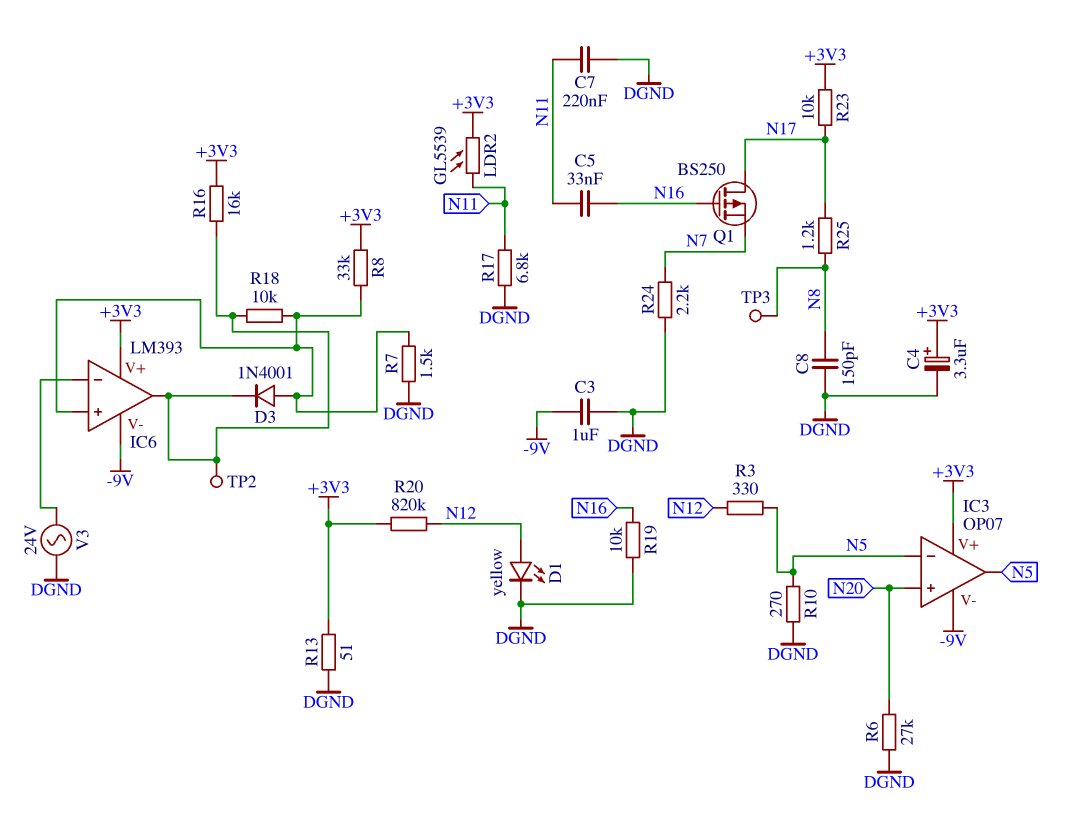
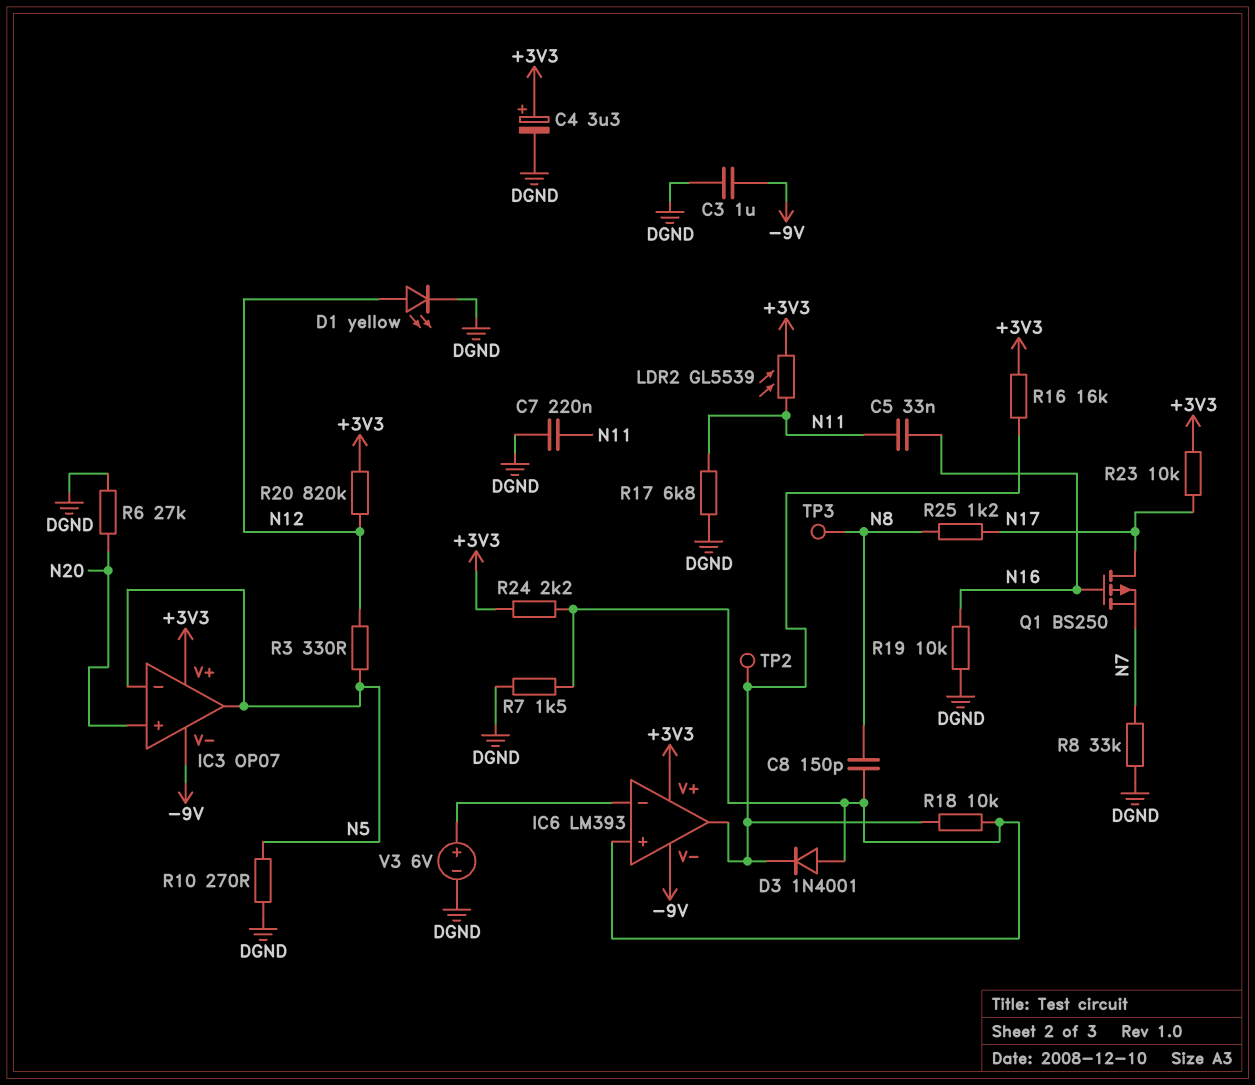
C8: 150pF (DGND, N8) -> 150pF (IC6/in+, N8)
R8: 33k (+3V3, IC6/in+) -> 33k (DGND, N7)
R13: 51 (+3V3, DGND) -> none
R24: 2.2k (DGND, N7) -> 2.2k (+3V3, IC6/in+)
V3: AC 24V (DGND, IC6/in-) -> 6V (plus IC6/in-, minus DGND)

